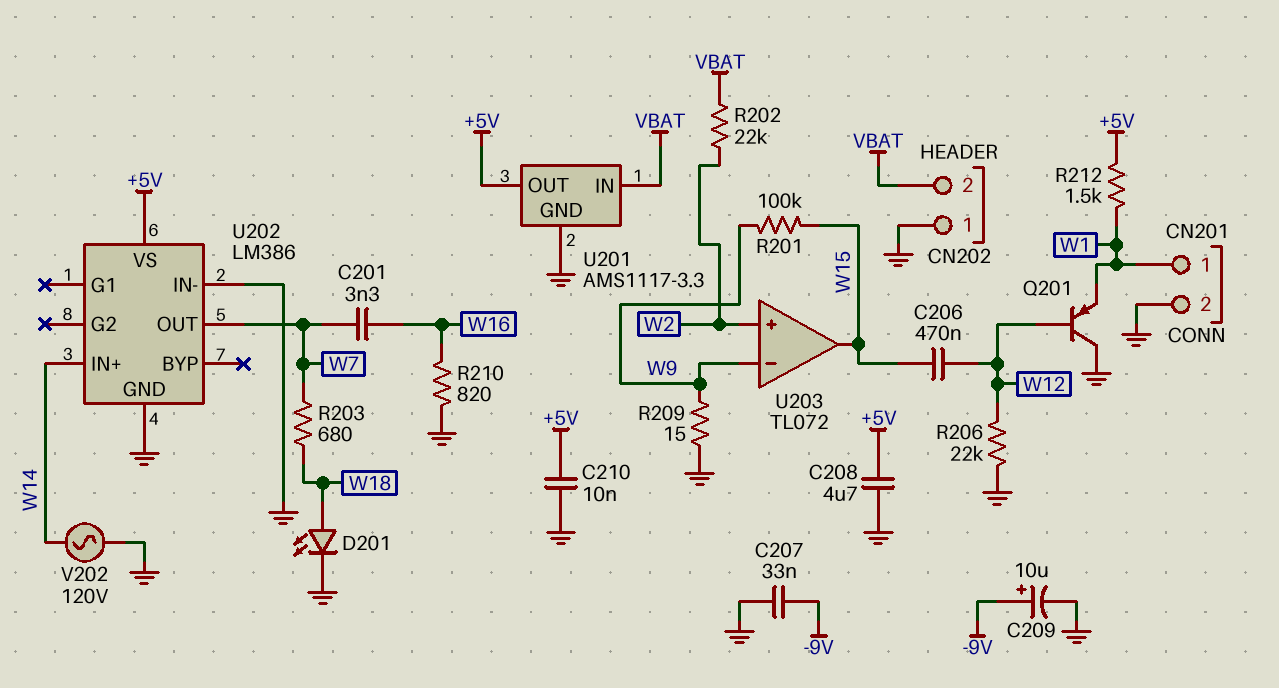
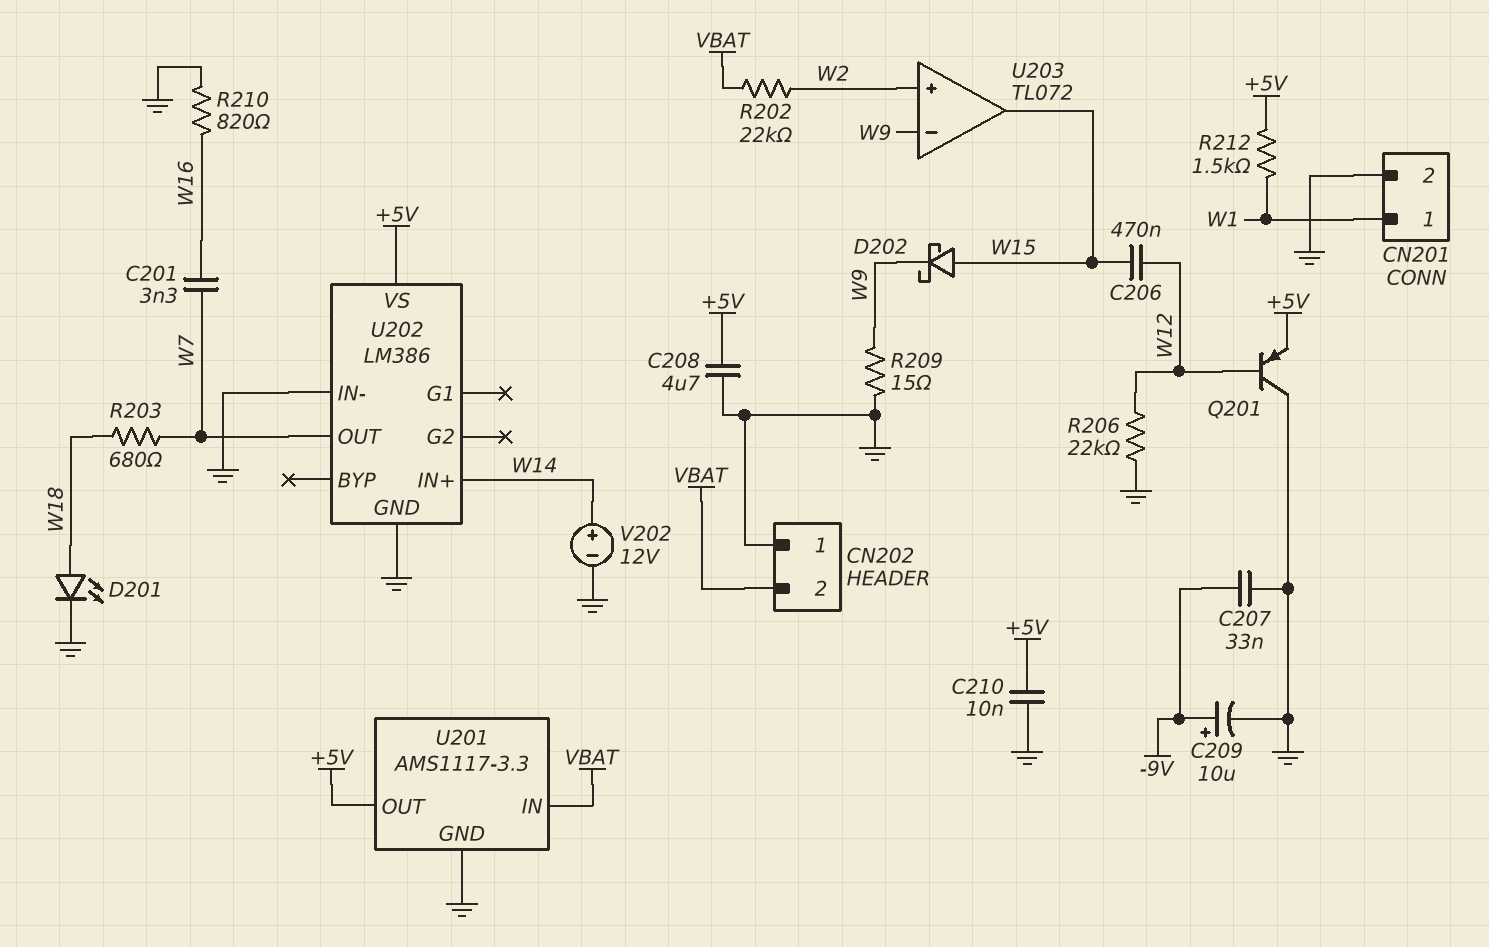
D202: none -> schottky (A W15, K W9)
Q201: PNP (B W12, C GND, E W1) -> PNP (B W12, C GND, E +5V)
R201: 100k (W9, W15) -> none
V202: AC 120V (GND, W14) -> 12V (plus W14, minus GND)

